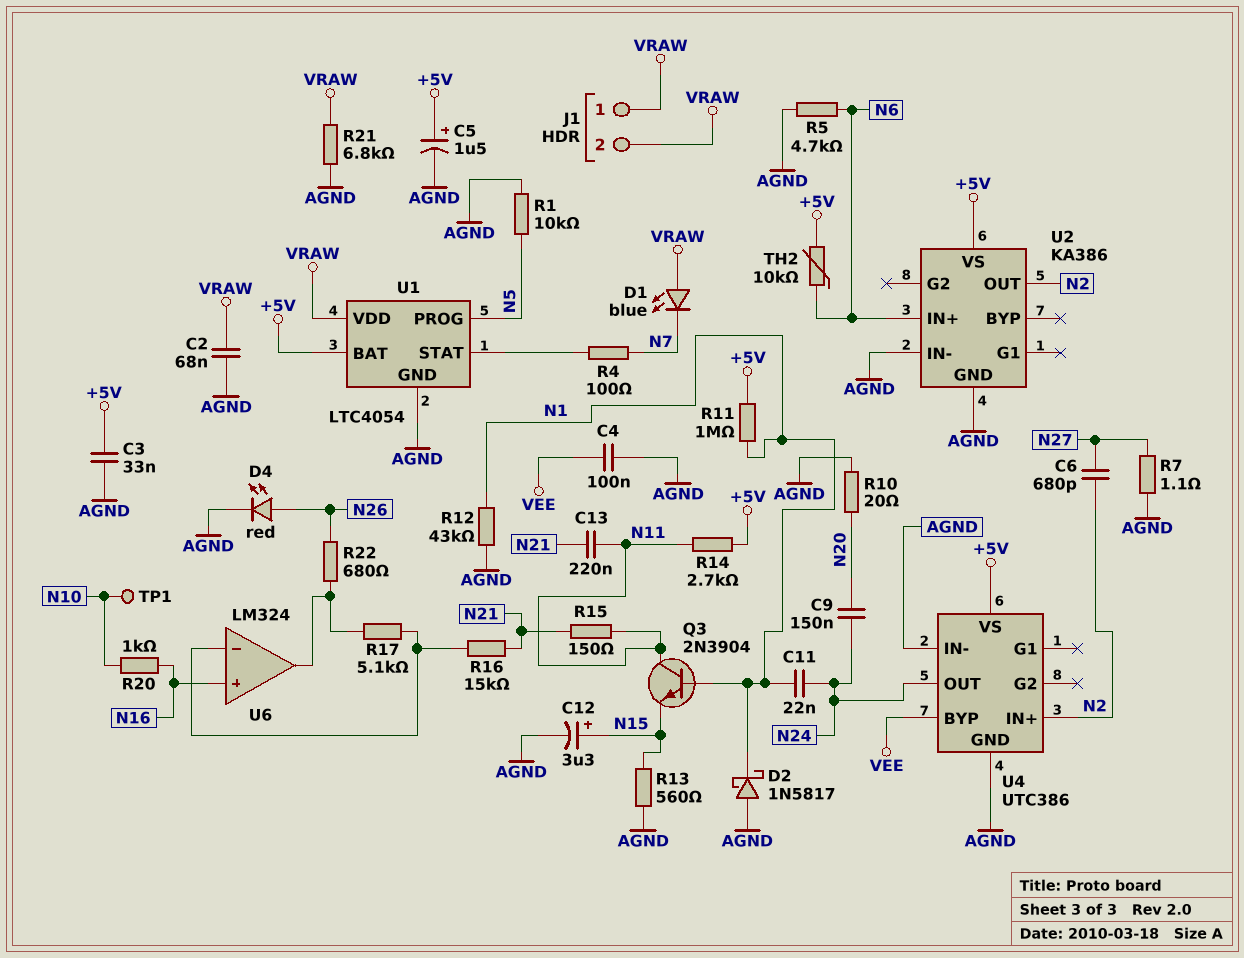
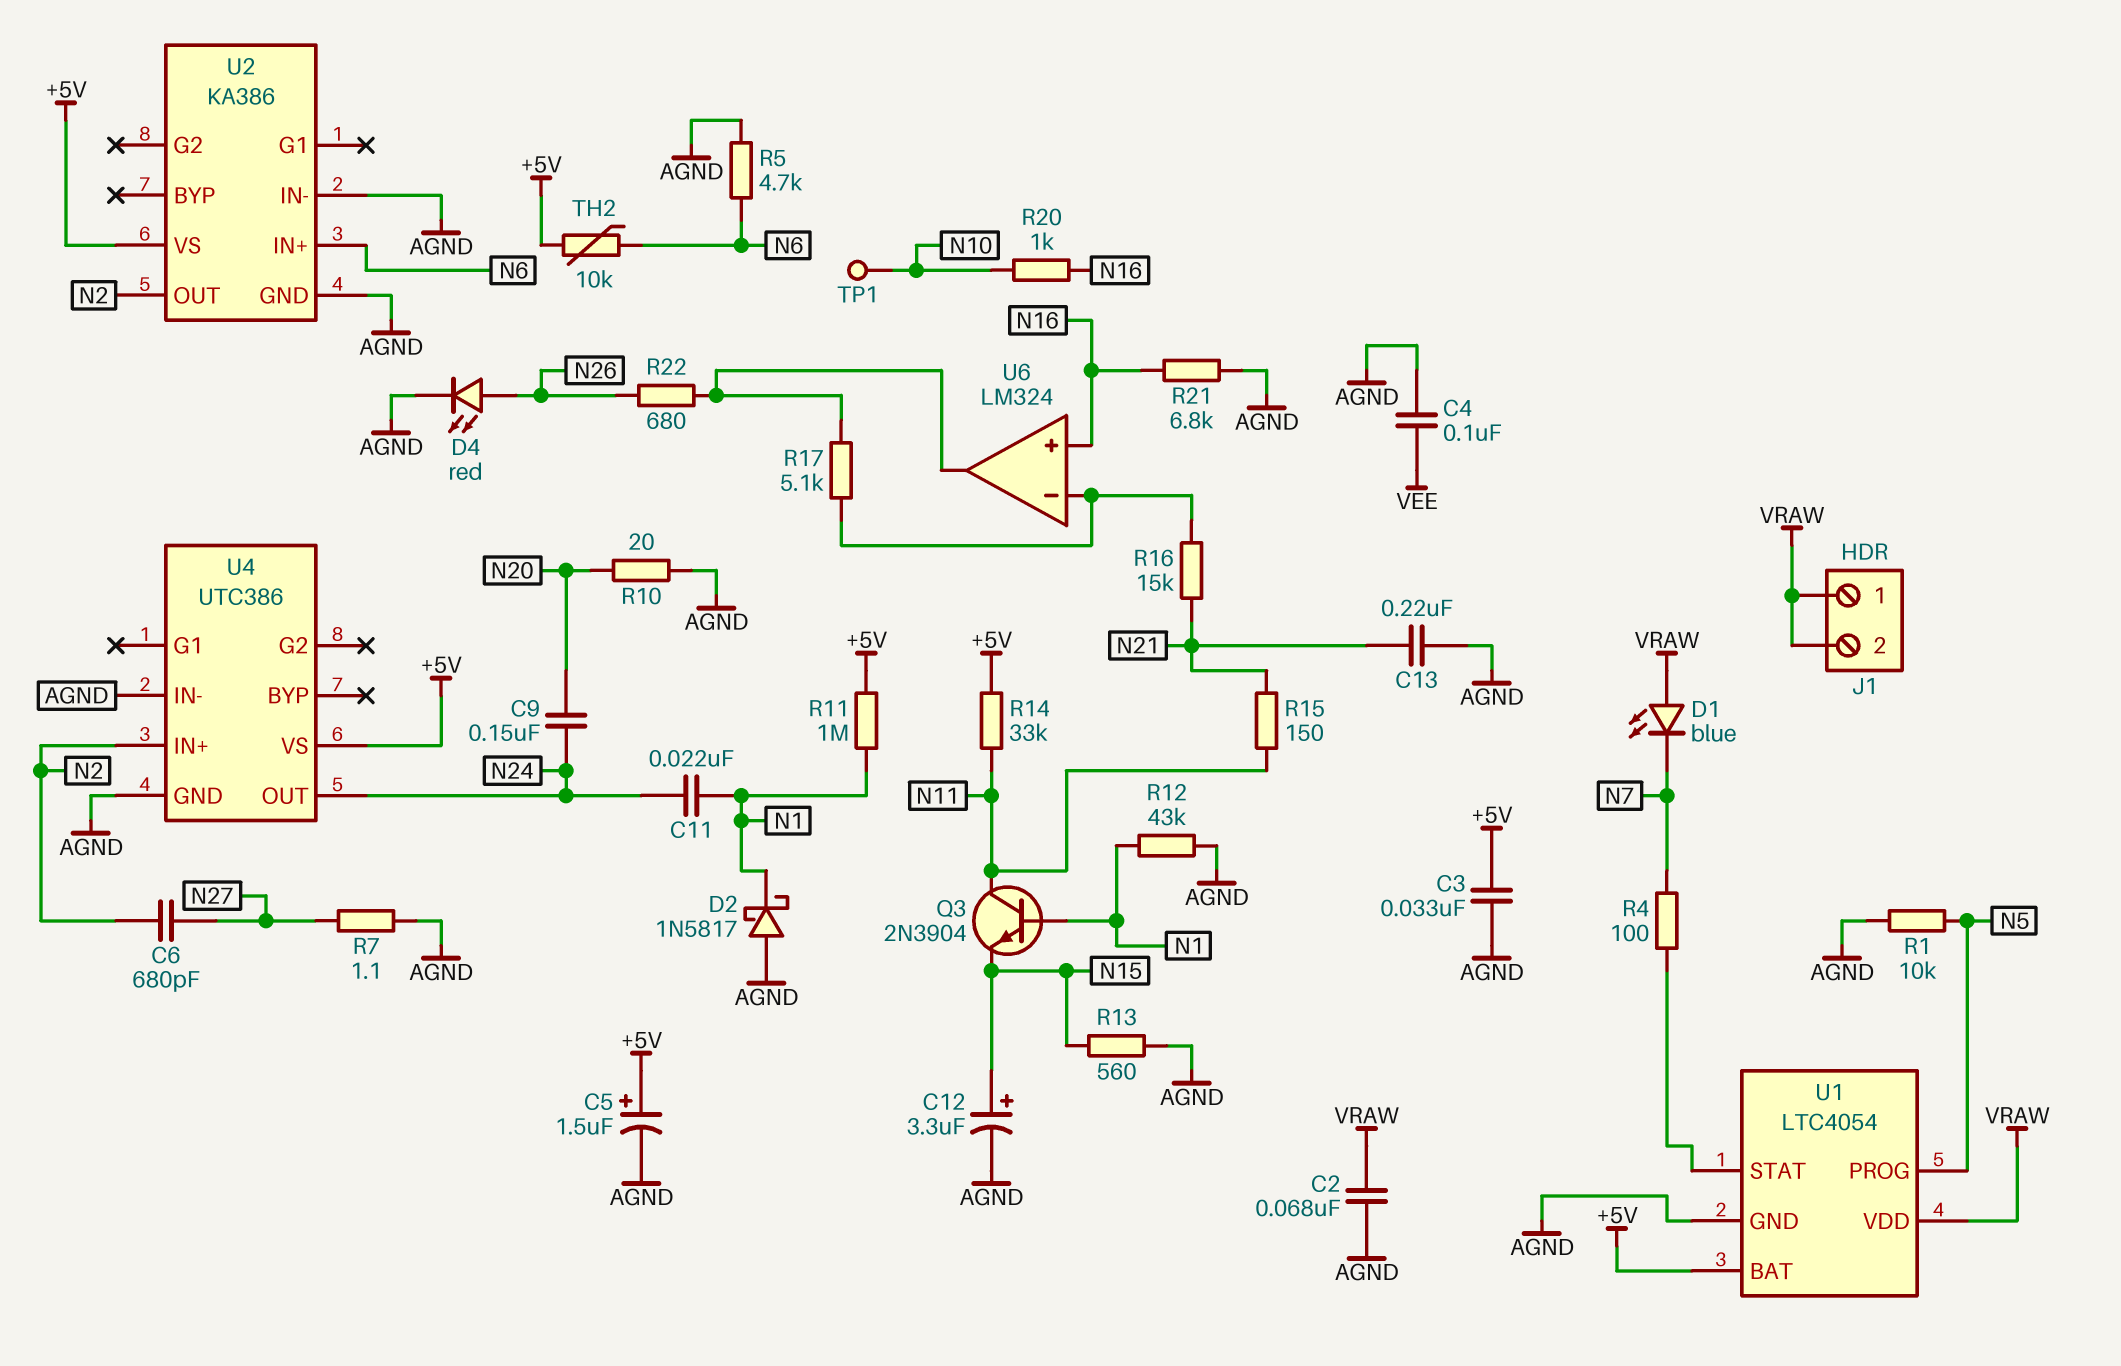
C13: 220nF (N11, N21) -> 220nF (AGND, N21)
R14: 2.7k (+5V, N11) -> 33k (+5V, N11)
R21: 6.8k (AGND, VRAW) -> 6.8k (AGND, N16)
U4 pin BYP: VEE -> none

